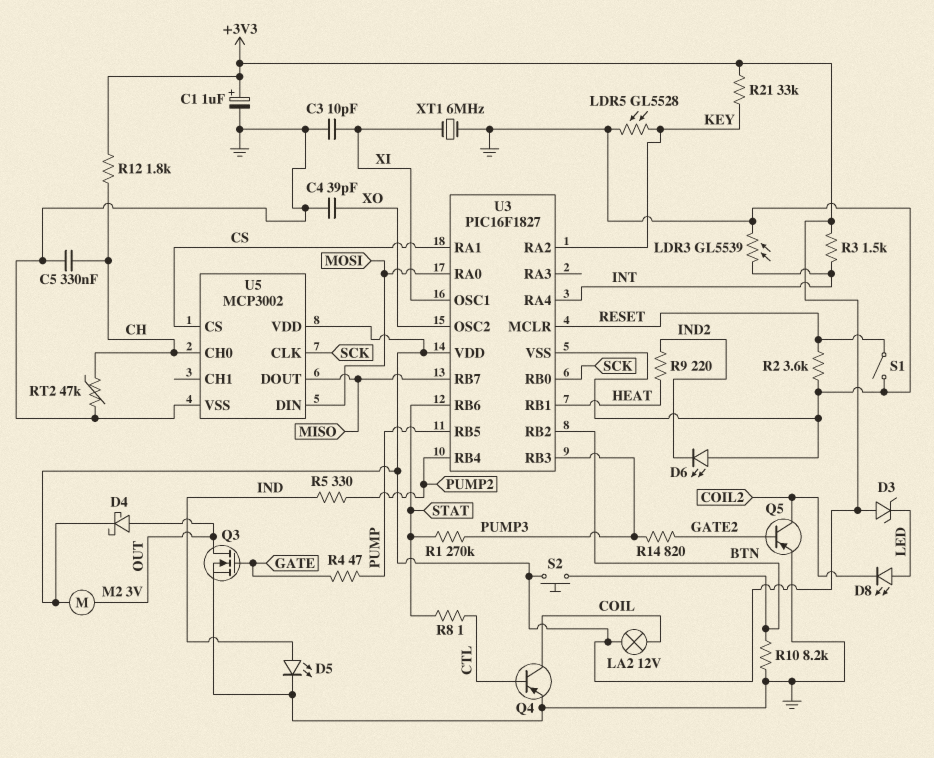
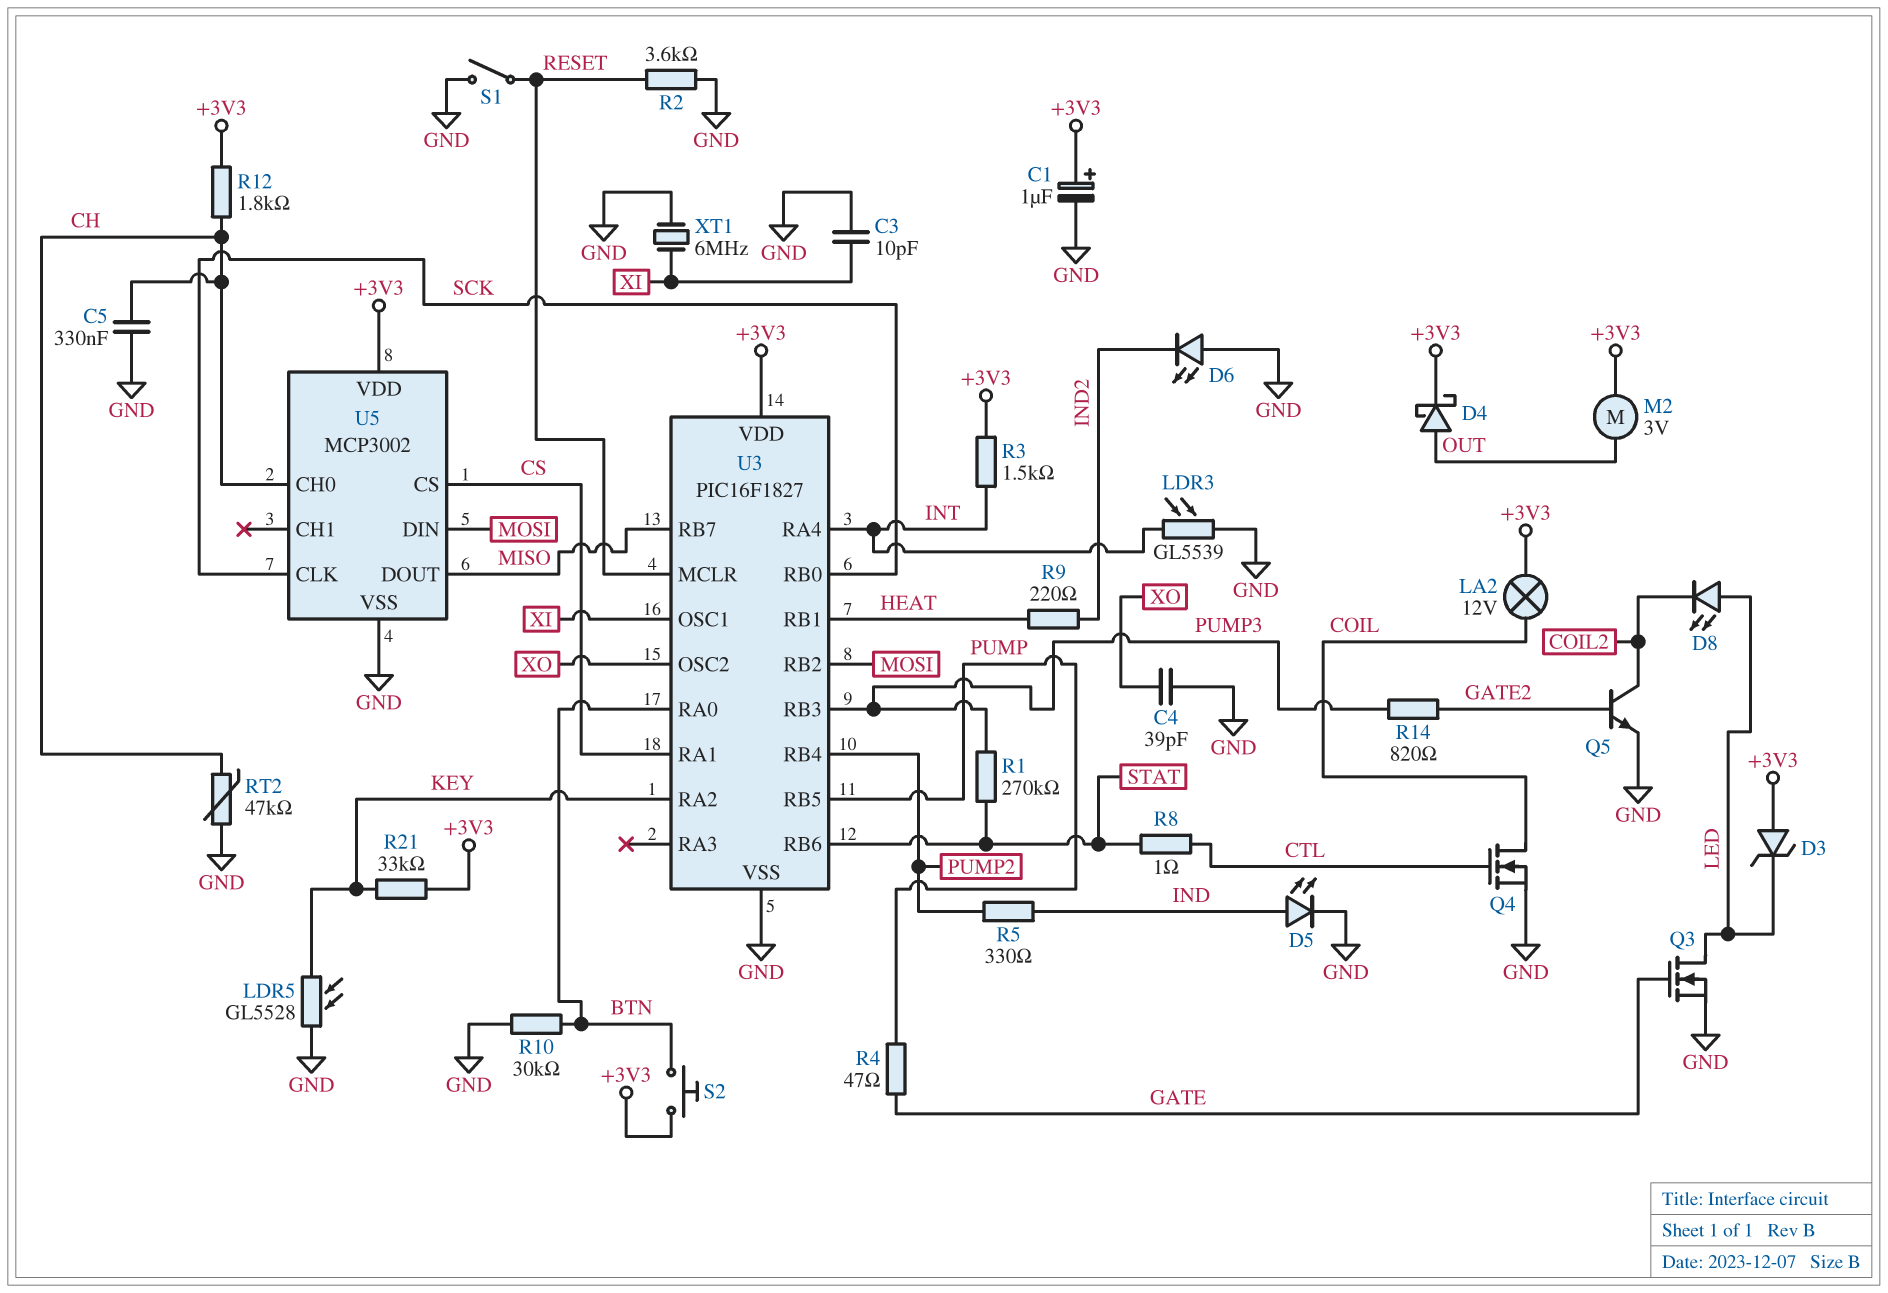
Q3: NMOS (G GATE, D OUT, S GND) -> NMOS (G GATE, D LED, S GND)
Q4: PNP (B CTL, C COIL, E GND) -> NMOS (G CTL, D COIL, S GND)
Q5: PNP (B GATE2, C COIL2, E GND) -> NPN (B GATE2, C COIL2, E GND)
R10: 8.2k (BTN, GND) -> 30k (BTN, GND)
U3 pin RA0: MOSI -> BTN
U3 pin RB2: BTN -> MOSI

